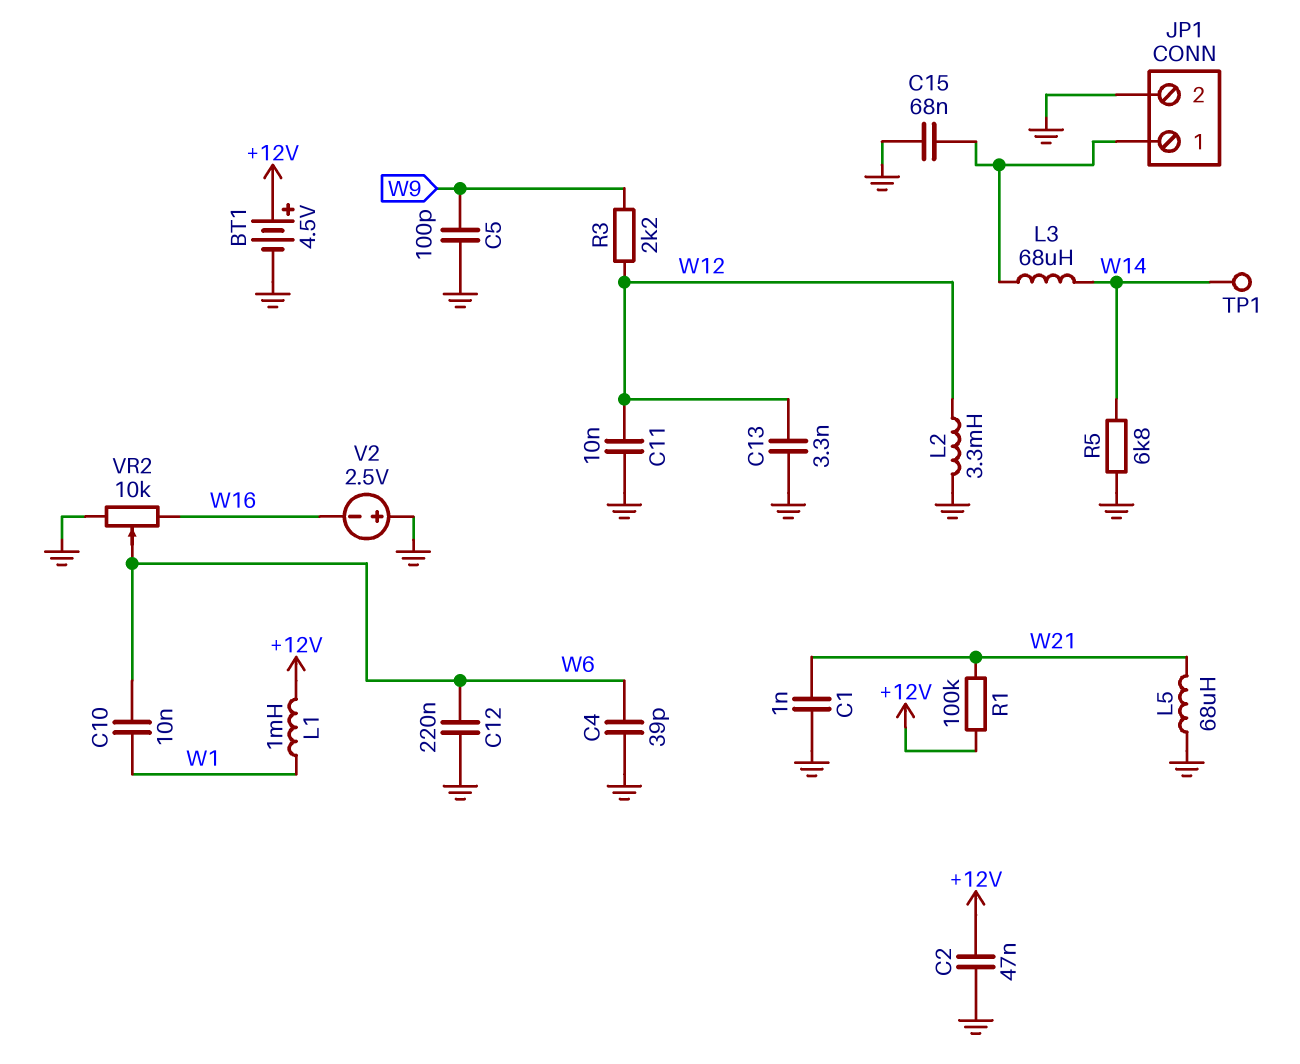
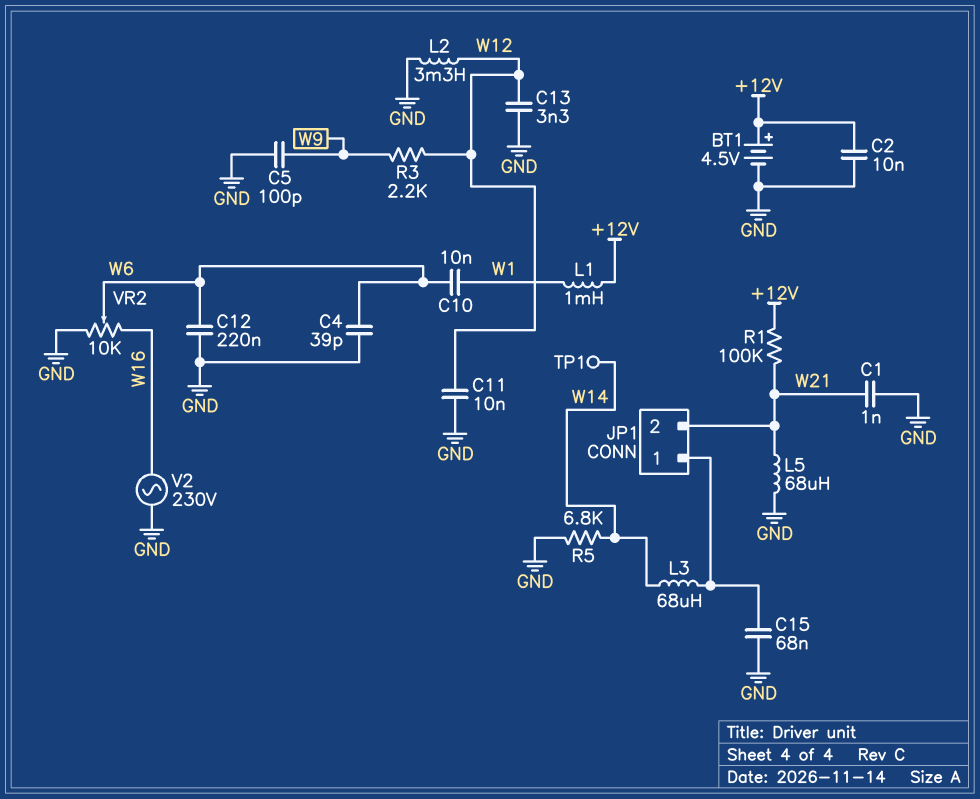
C2: 47nF (+12V, GND) -> 10nF (+12V, GND)
JP1 pin 2: GND -> W21
V2: 2.5V (plus GND, minus W16) -> AC 230V (GND, W16)

